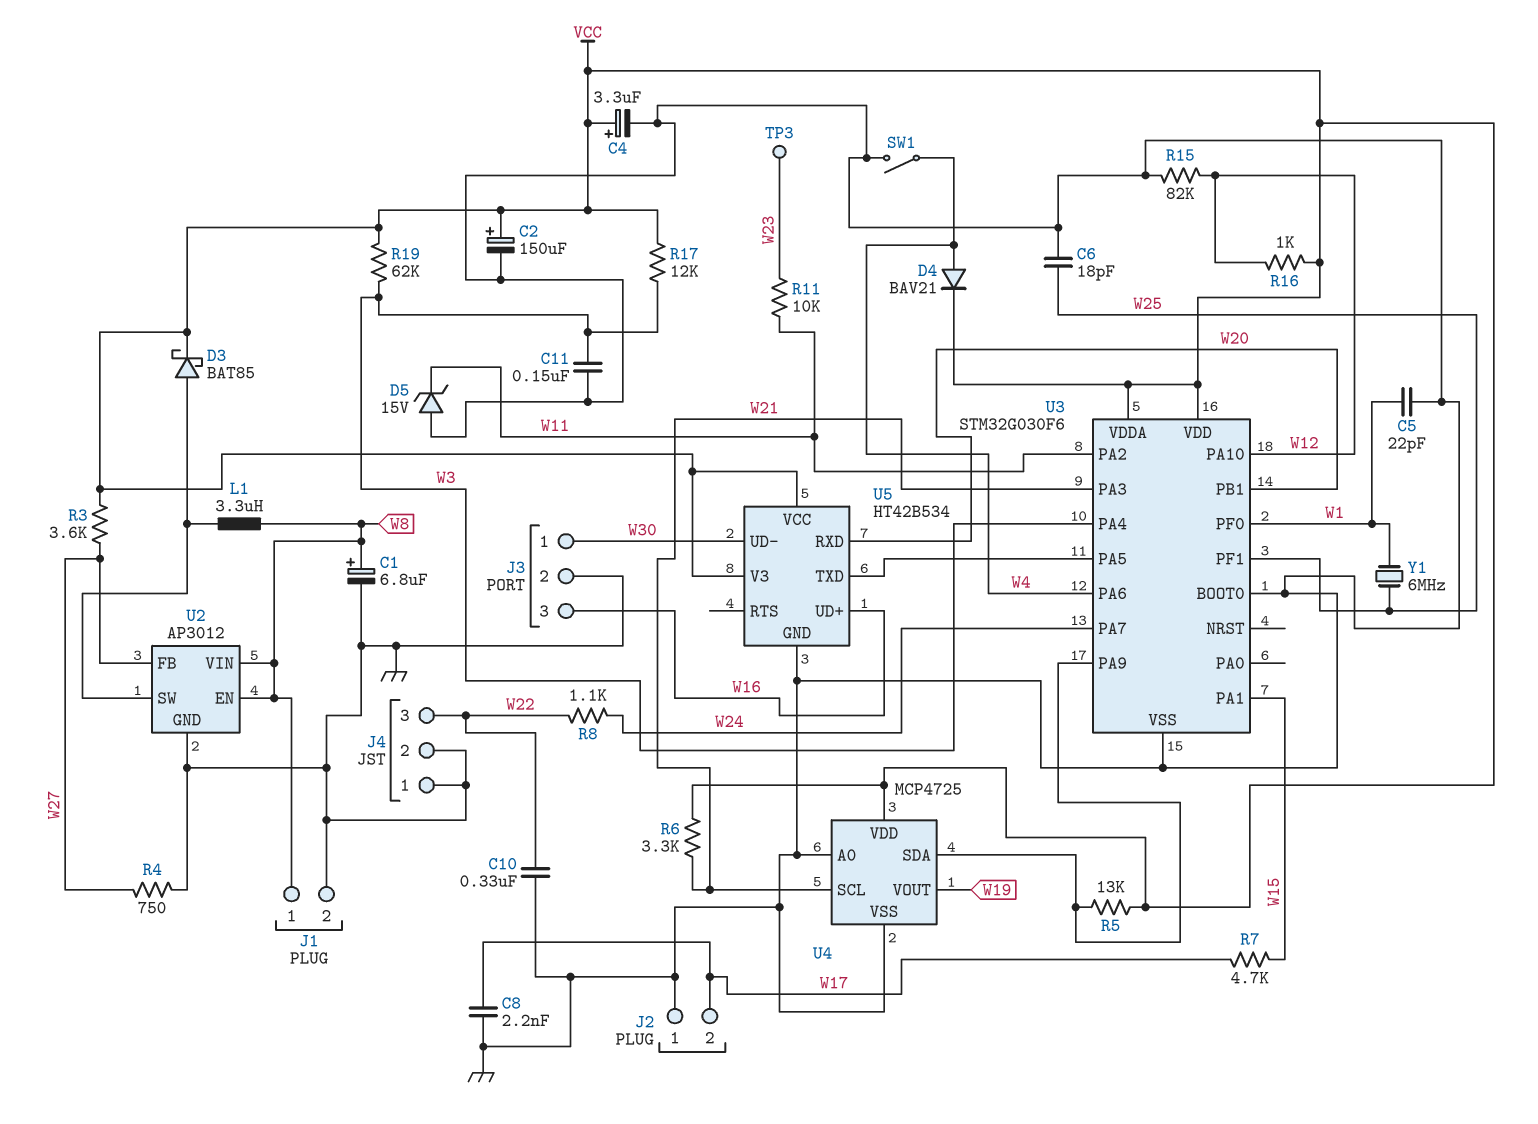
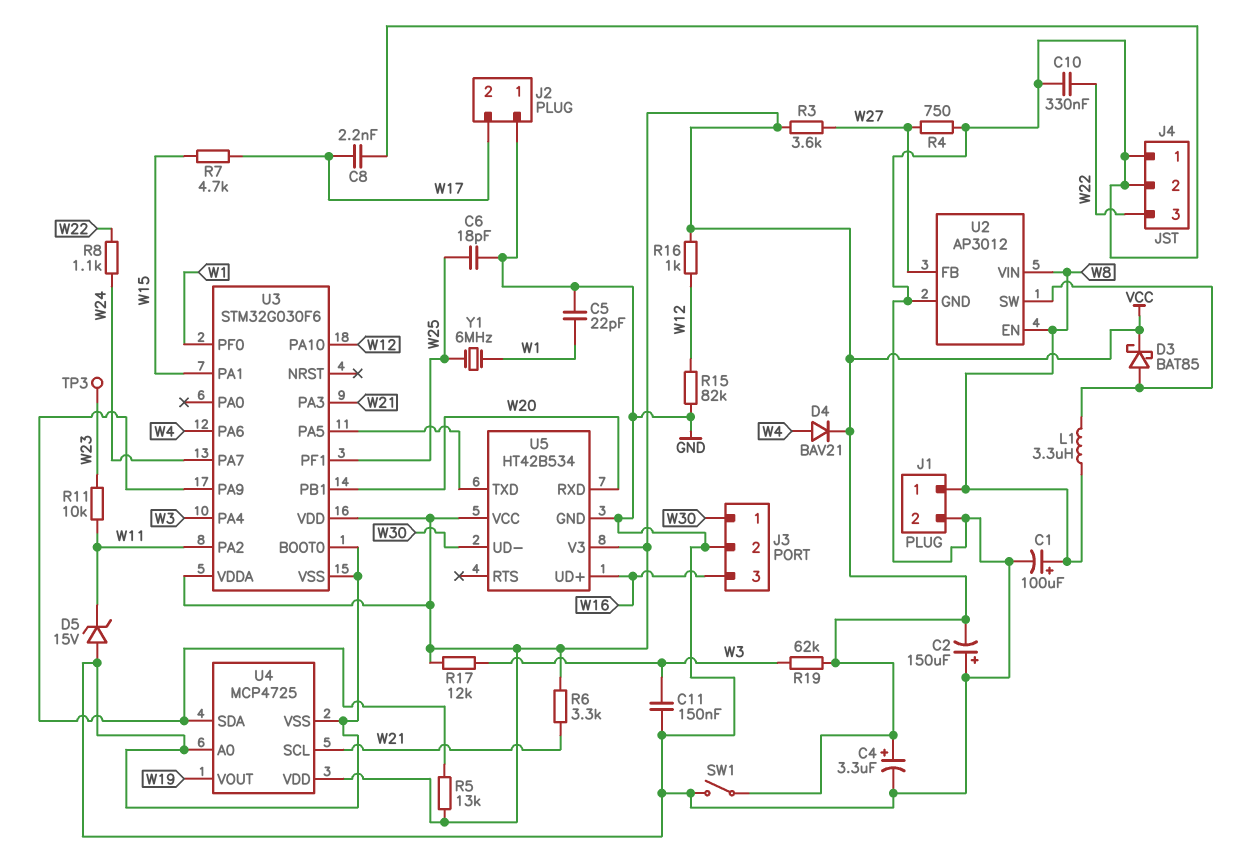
C1: 6.8uF (plus W8, minus GND) -> 100uF (plus W8, minus GND)
C2: 150uF (plus VCC, minus GND) -> 150uF (plus GND, minus VCC)
SW1: switch (GND, W4) -> switch (GND, VCC)

